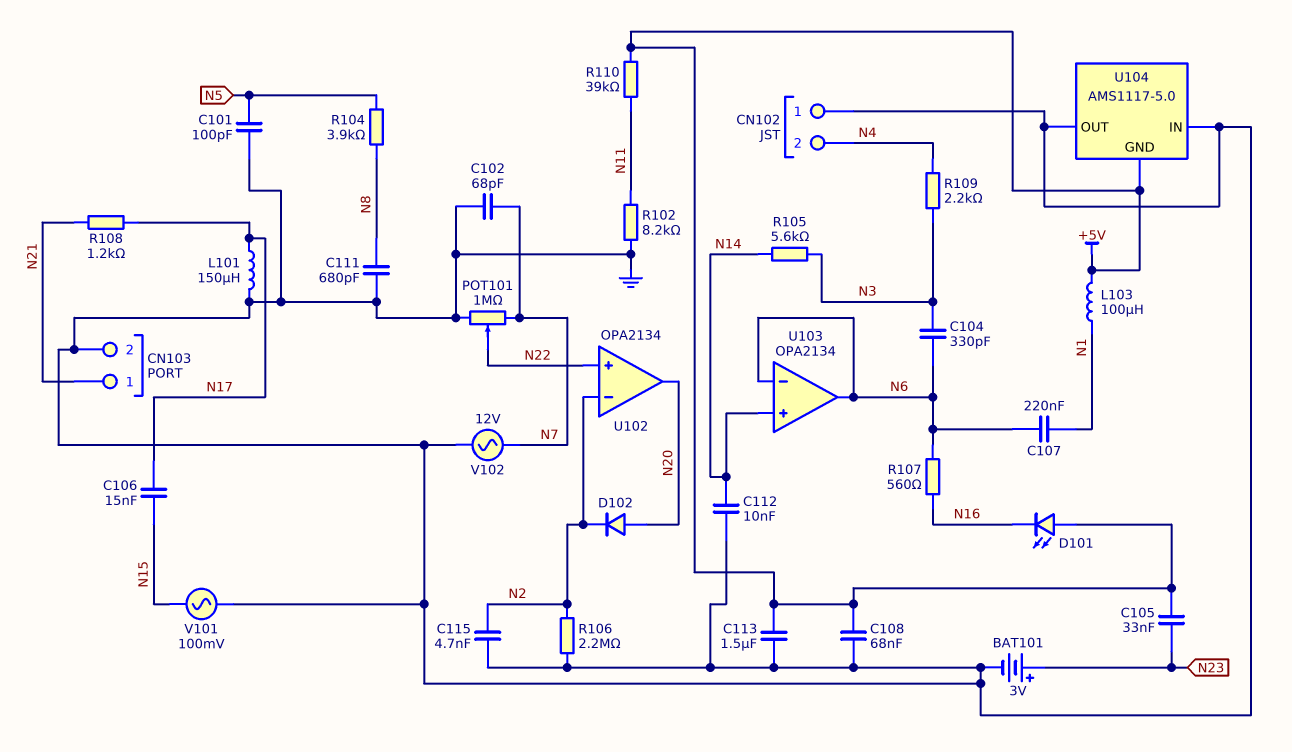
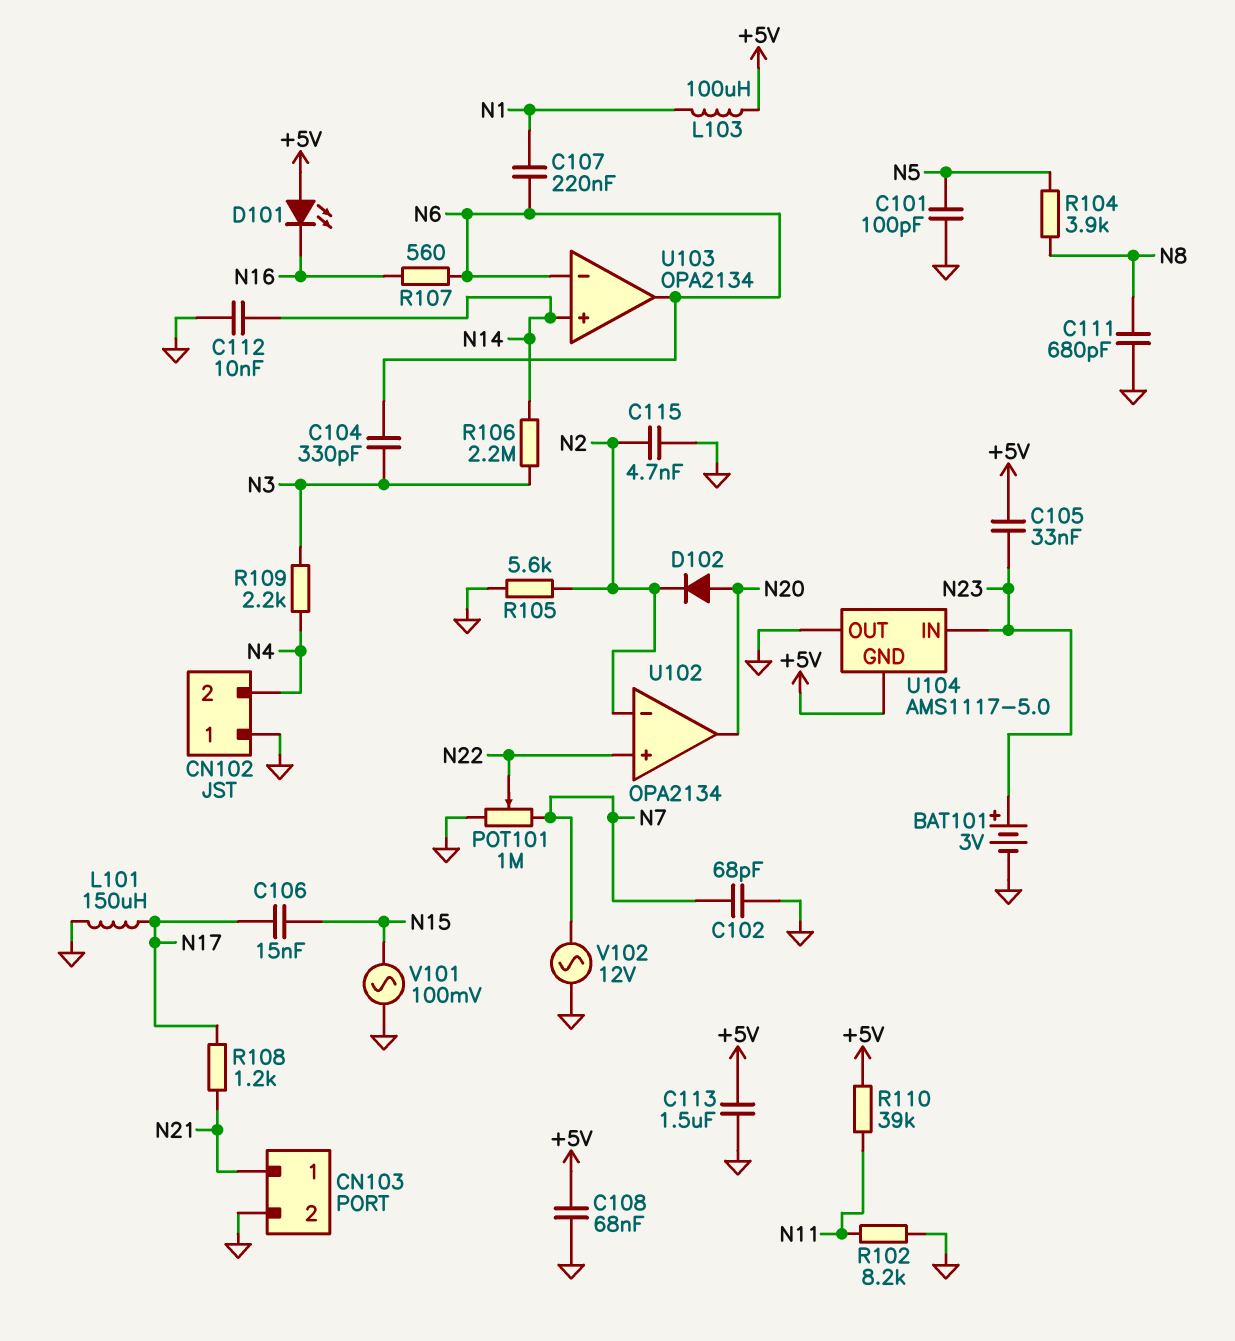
R105: 5.6k (N3, N14) -> 5.6k (GND, N2)
R106: 2.2M (GND, N2) -> 2.2M (N3, N14)
U104 pin IN: GND -> N23

